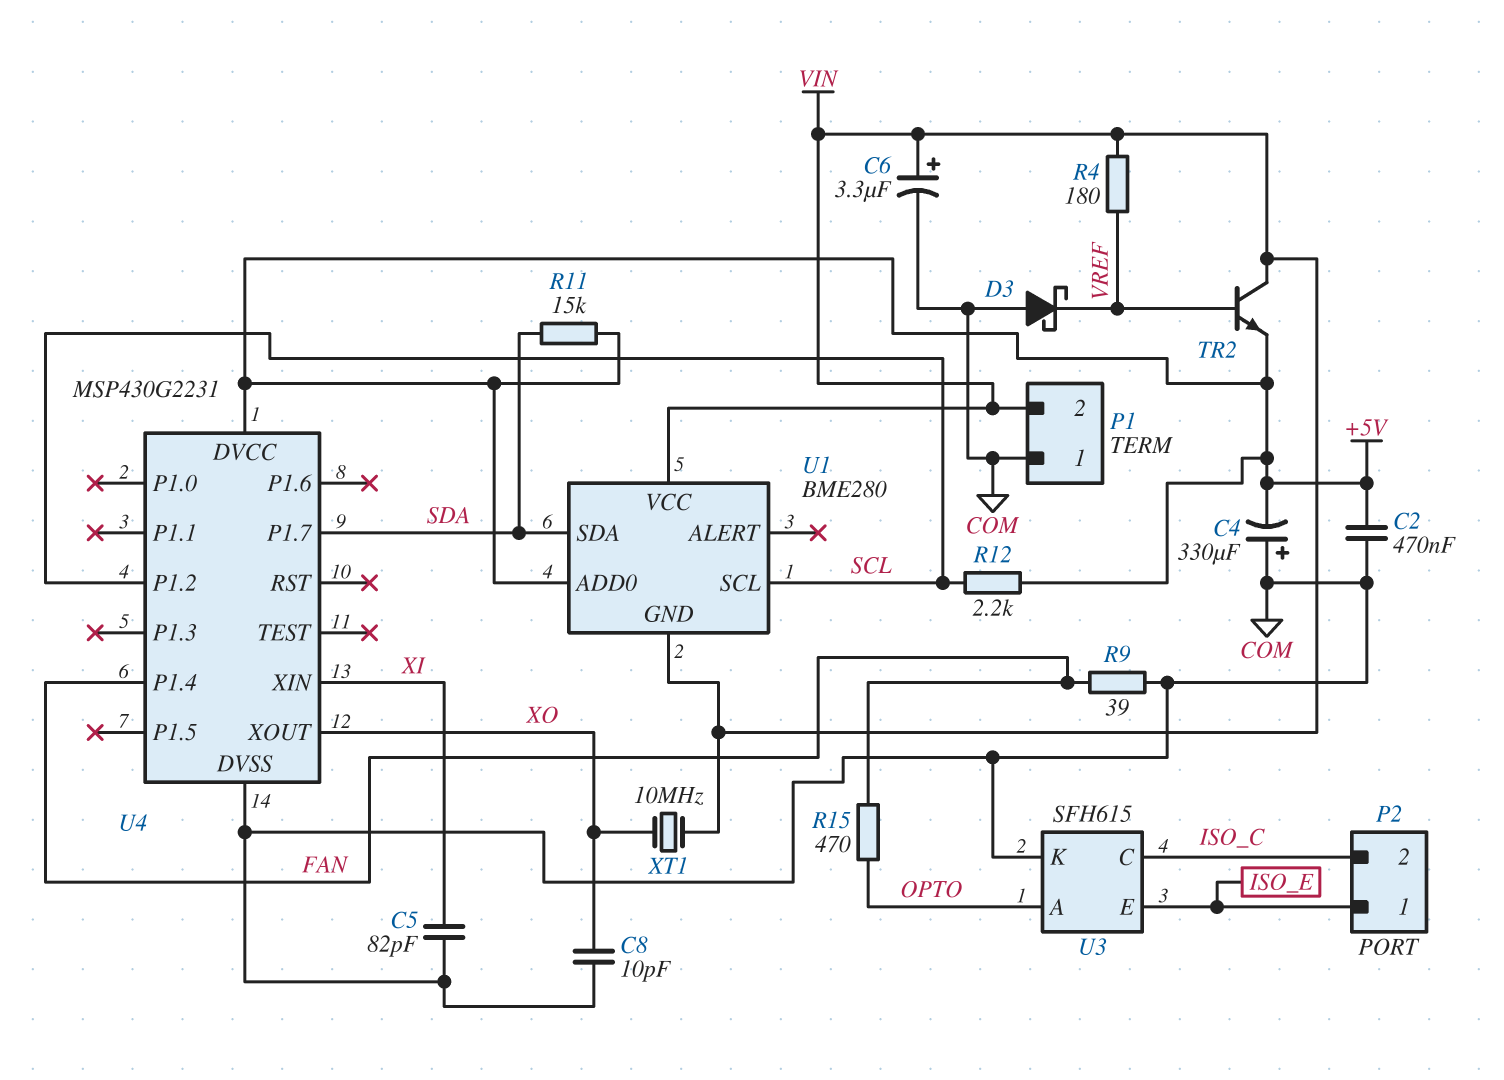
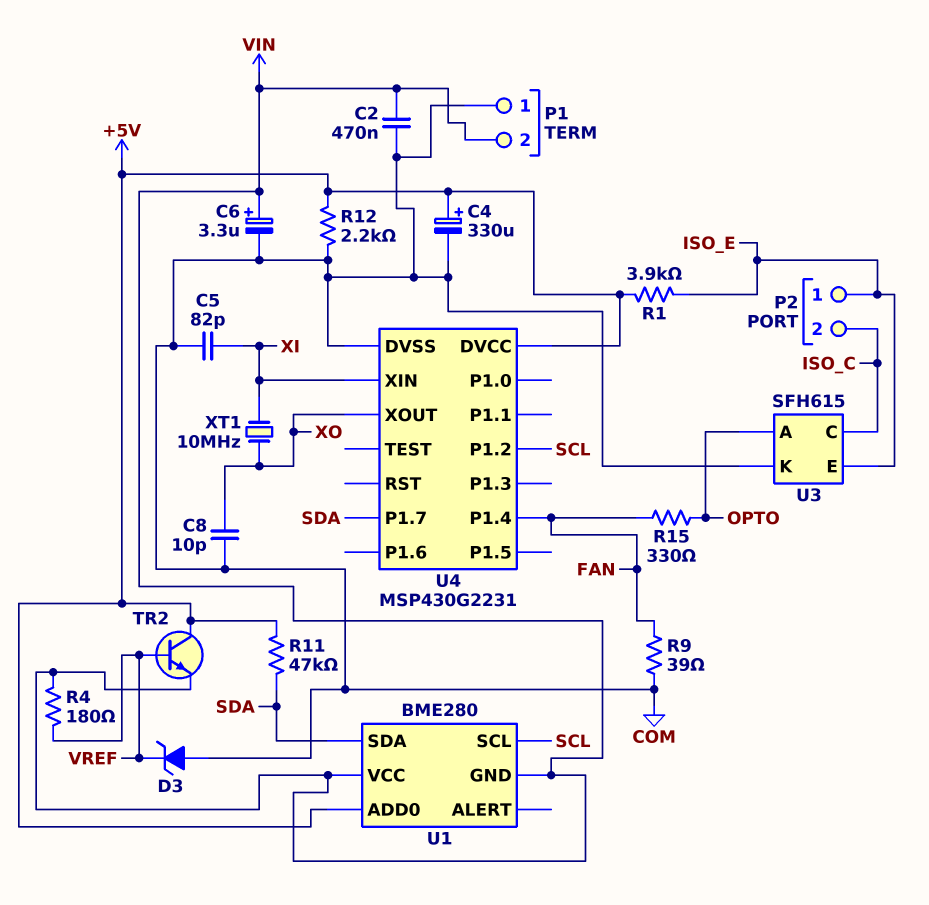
C2: 470nF (+5V, COM) -> 470nF (COM, VIN)
C4: 330uF (plus COM, minus +5V) -> 330uF (plus +5V, minus COM)
D3: schottky (A COM, K VREF) -> zener (A COM, K VREF)
R1: none -> 3.9k (+5V, ISO_E)
R11: 15k (+5V, SDA) -> 47k (+5V, SDA)
R12: 2.2k (+5V, SCL) -> 2.2k (+5V, COM)
R15: 470 (FAN, OPTO) -> 330 (FAN, OPTO)
TR2: NPN (B VREF, C VIN, E +5V) -> NPN (B VREF, C +5V, E VIN)
XT1: 10MHz (VIN, XO) -> 10MHz (XI, XO)

